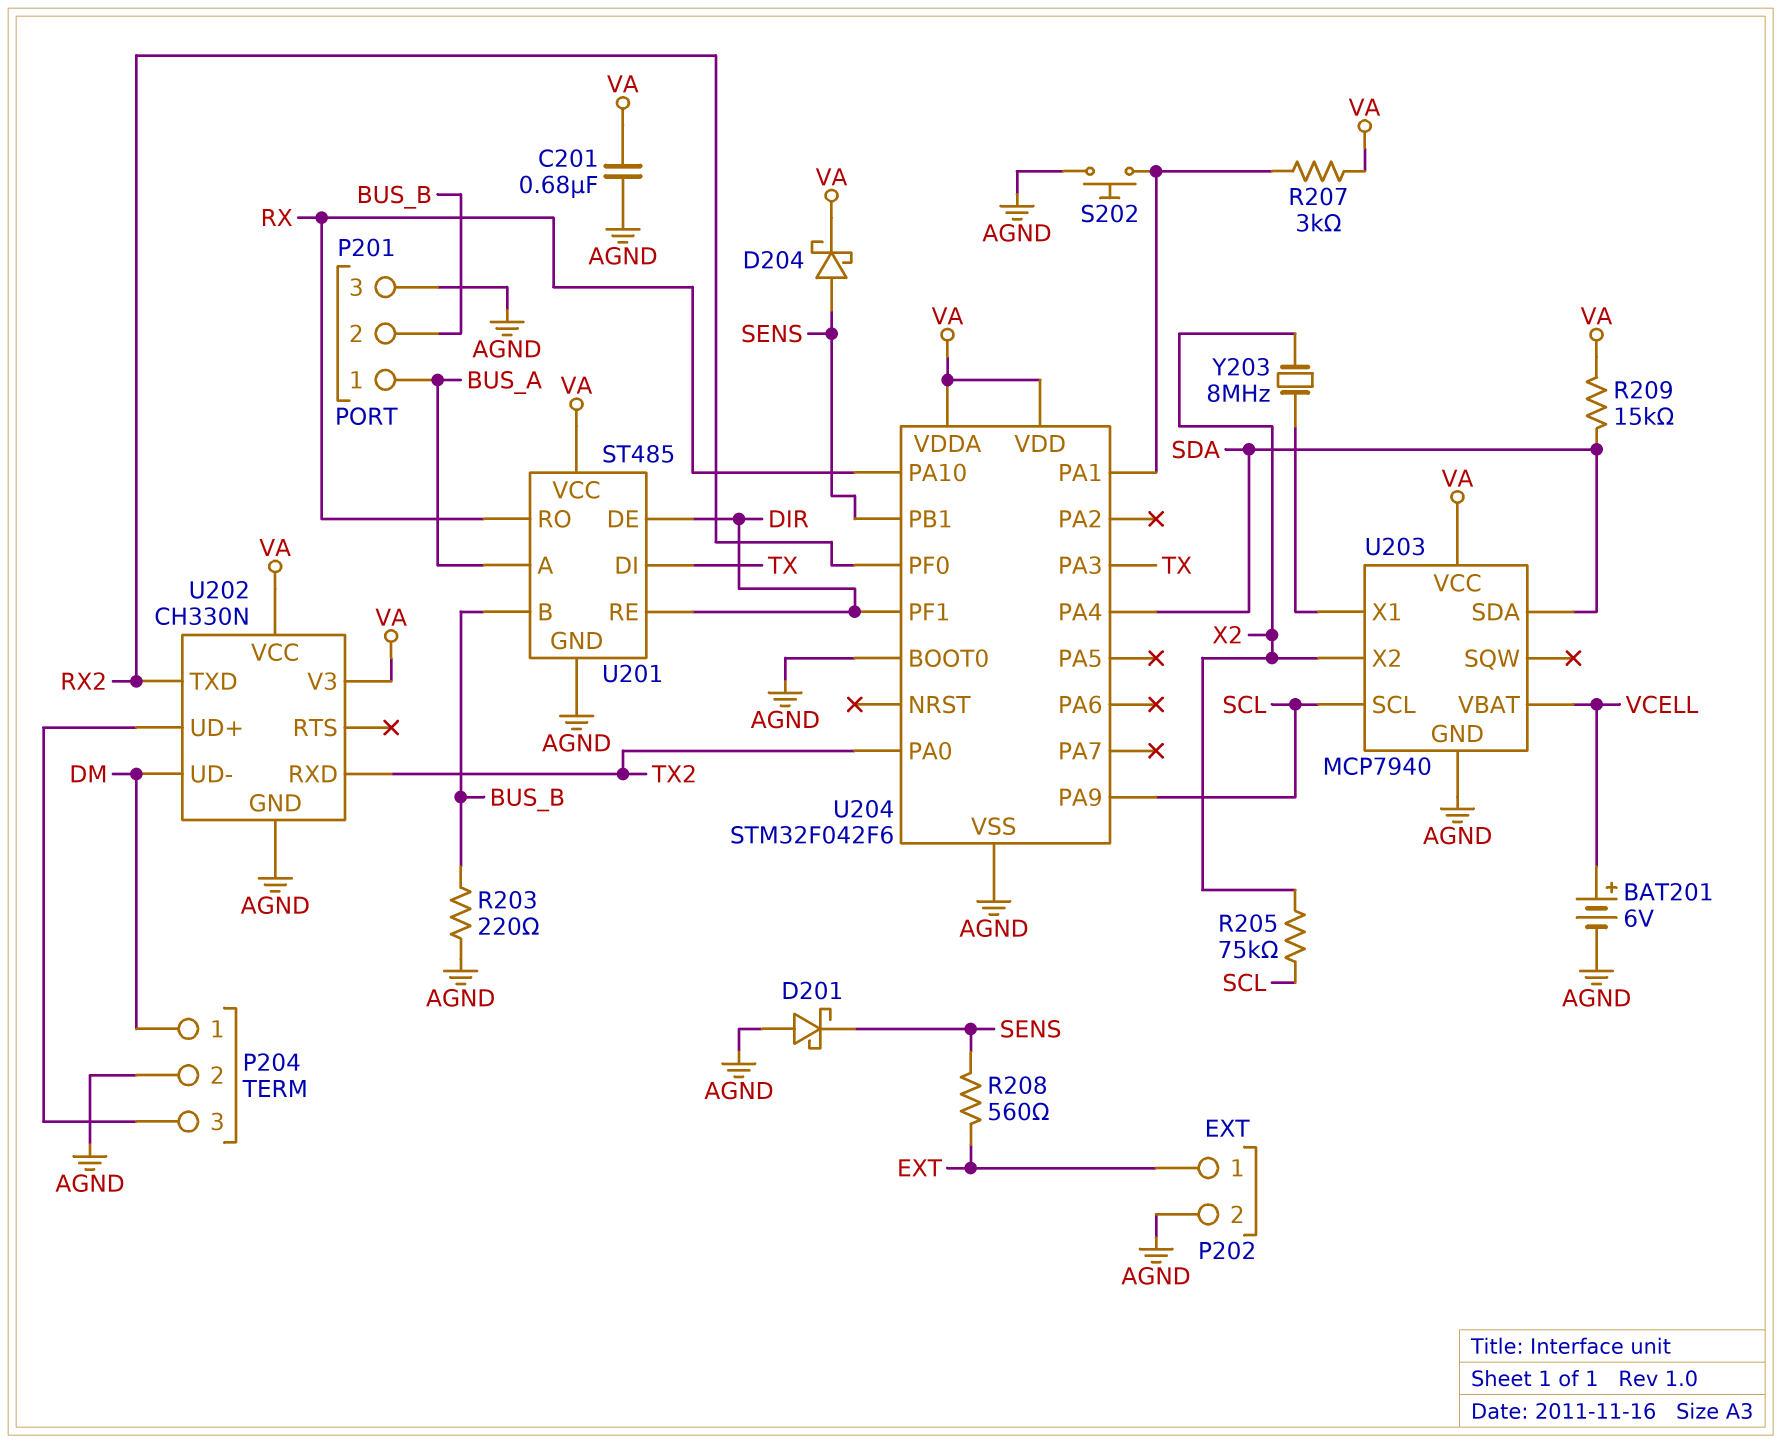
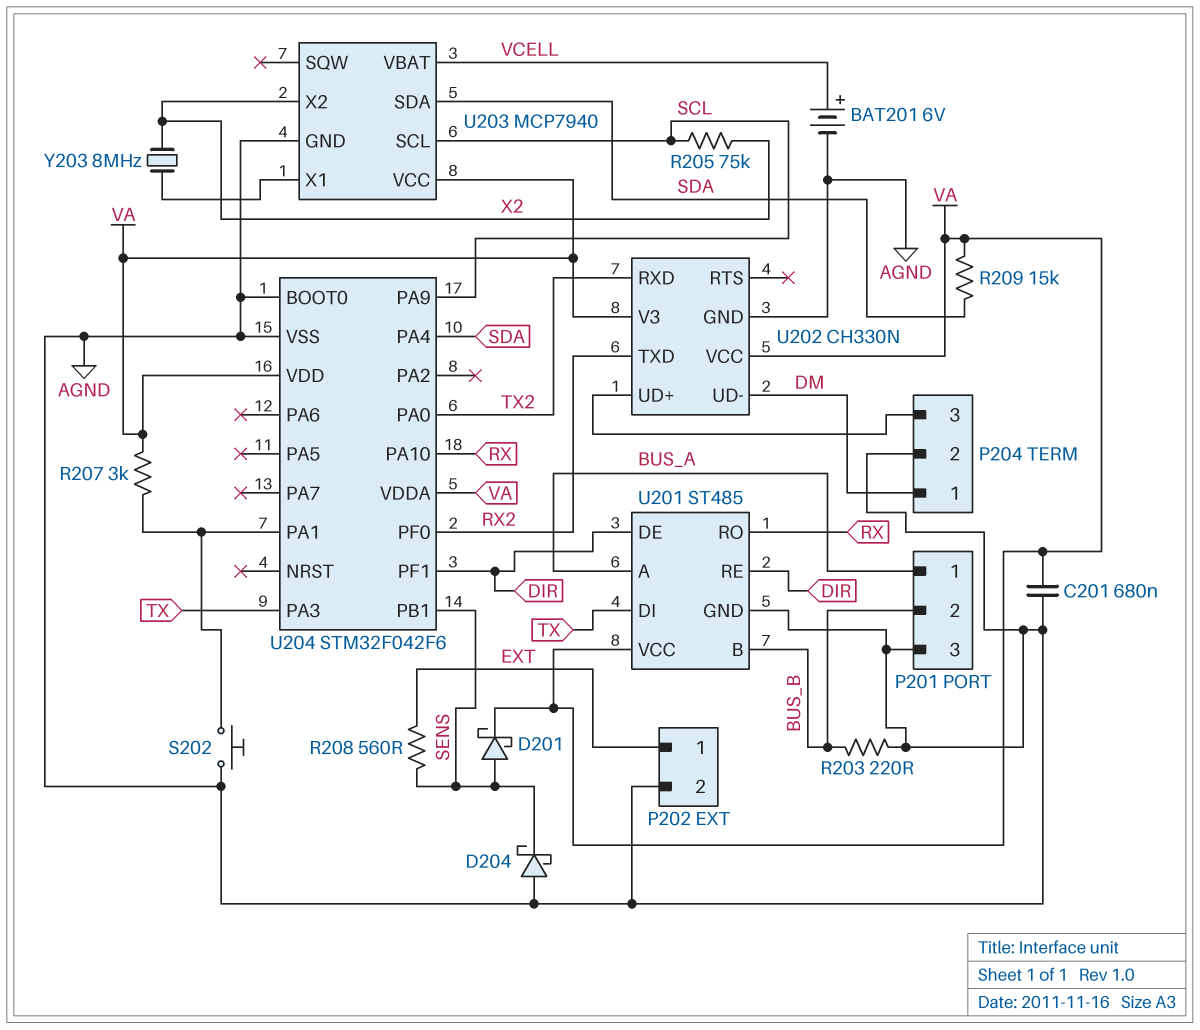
D201: schottky (A AGND, K SENS) -> schottky (A SENS, K VA)
D204: schottky (A SENS, K VA) -> schottky (A AGND, K SENS)

